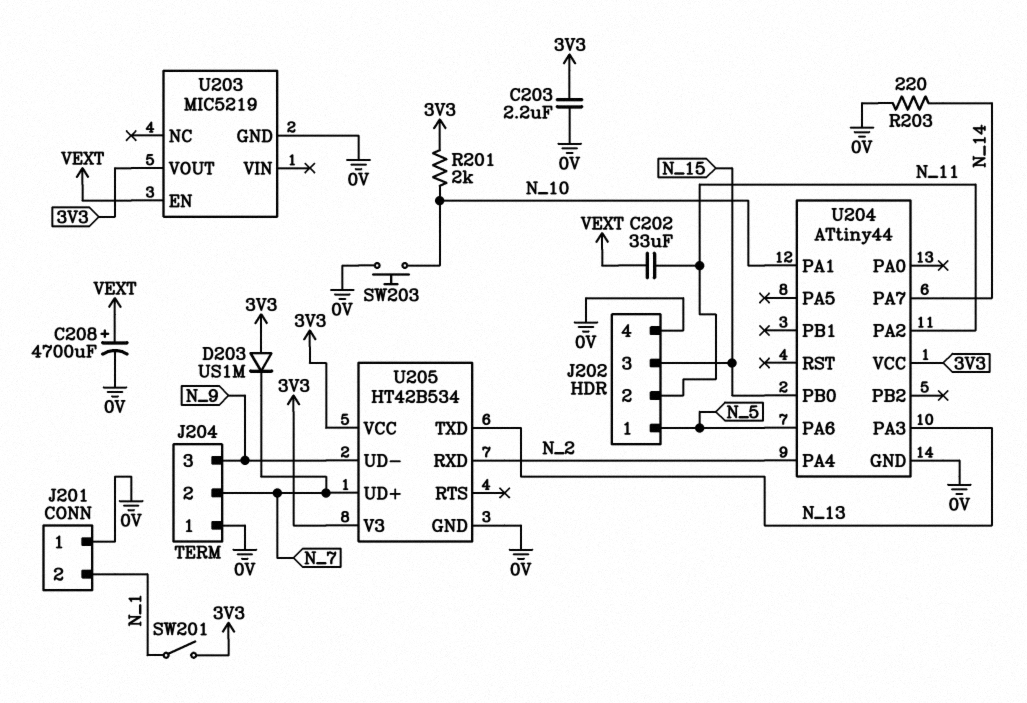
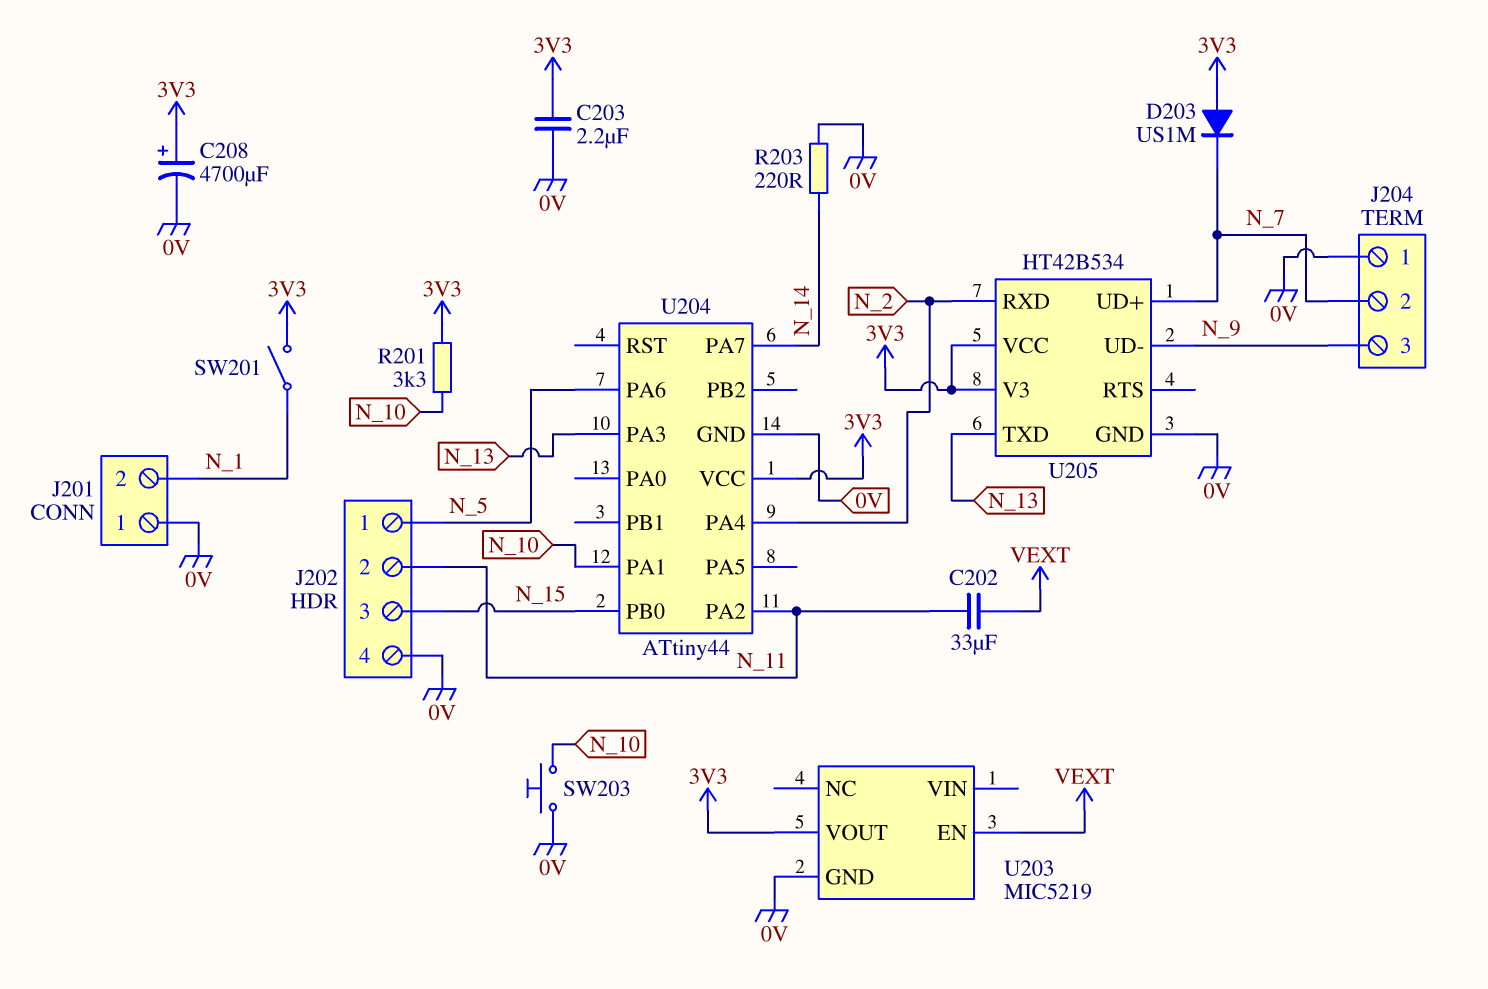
C208: 4700uF (plus VEXT, minus 0V) -> 4700uF (plus 3V3, minus 0V)
R201: 2k (3V3, N_10) -> 3.3k (3V3, N_10)

